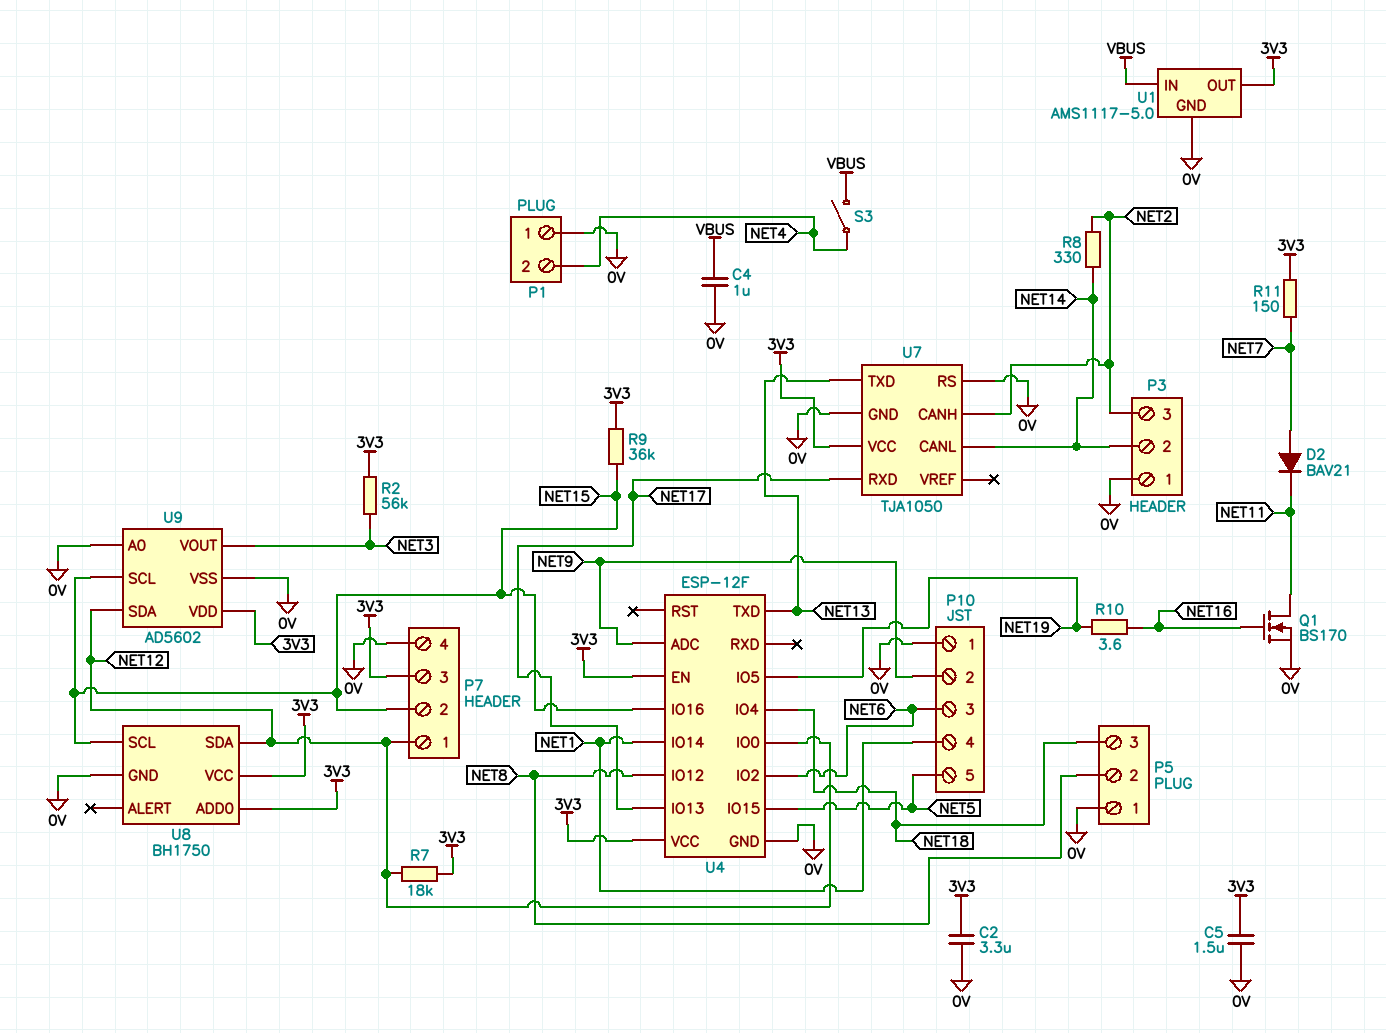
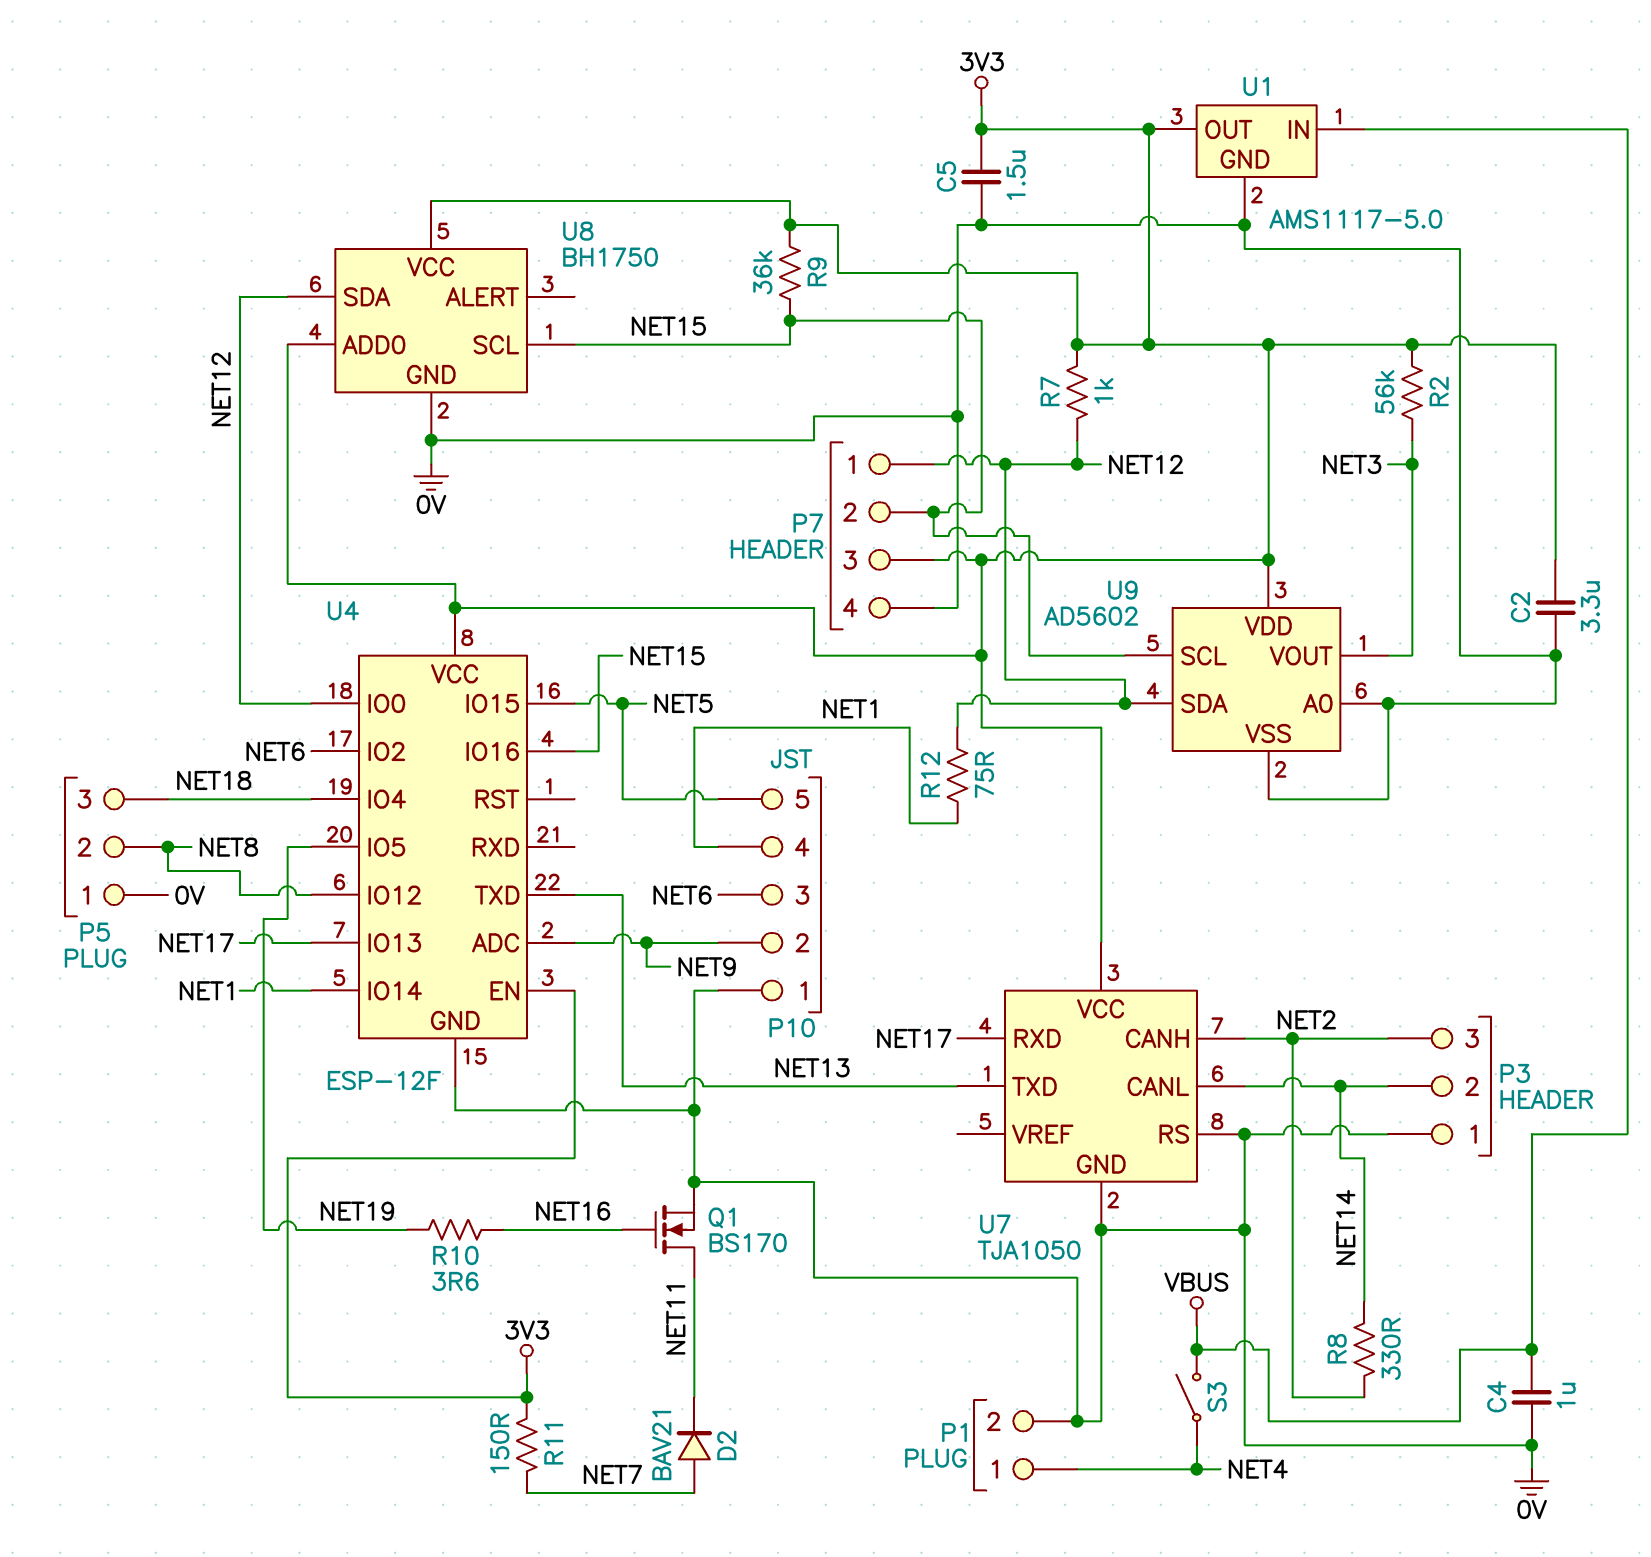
P1 pin 1: 0V -> NET4
P1 pin 2: NET4 -> 0V
R7: 18k (3V3, NET12) -> 1k (3V3, NET12)
R12: none -> 75 (NET1, NET12)

